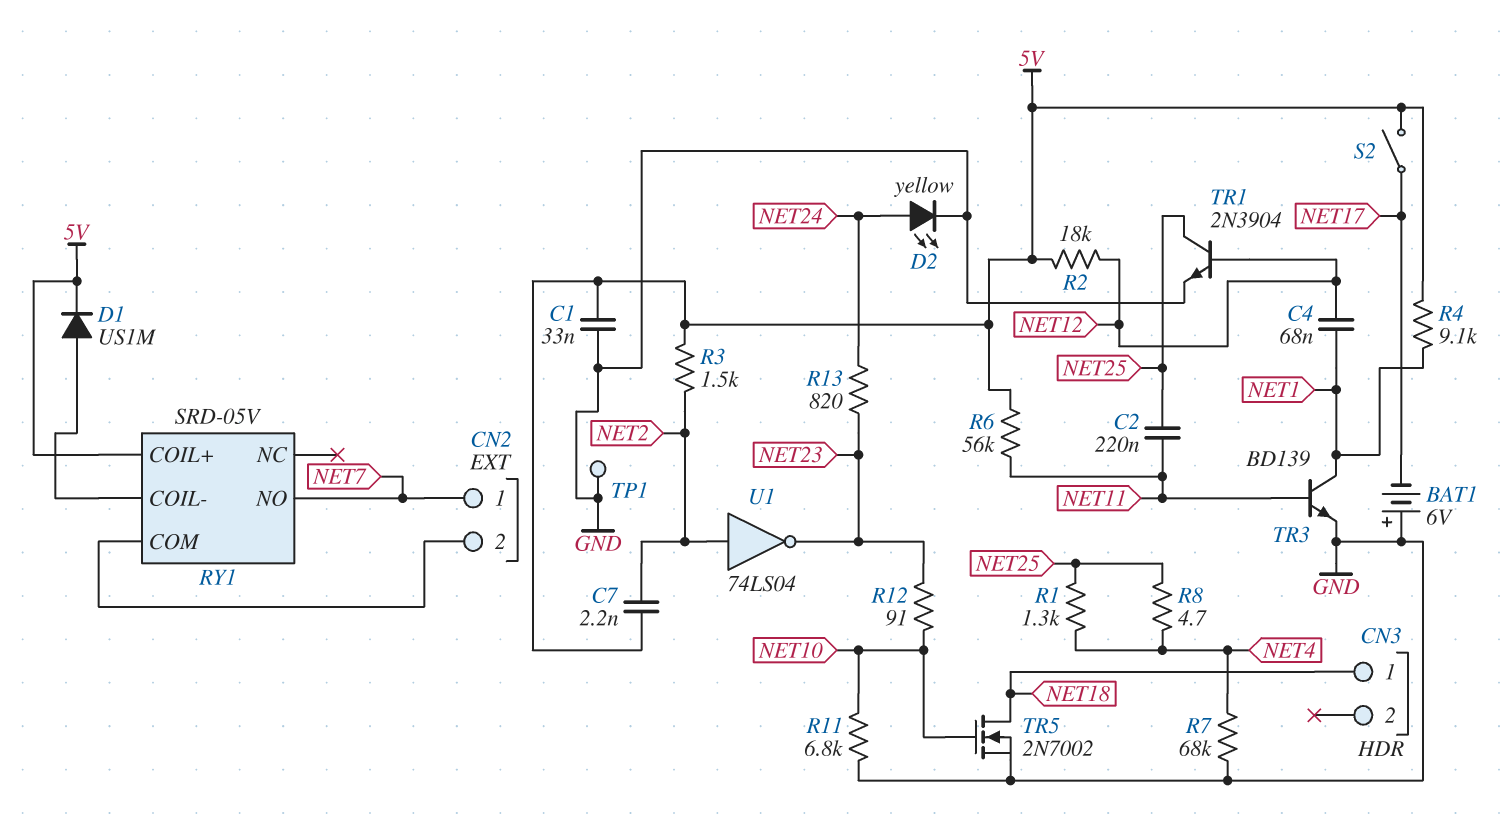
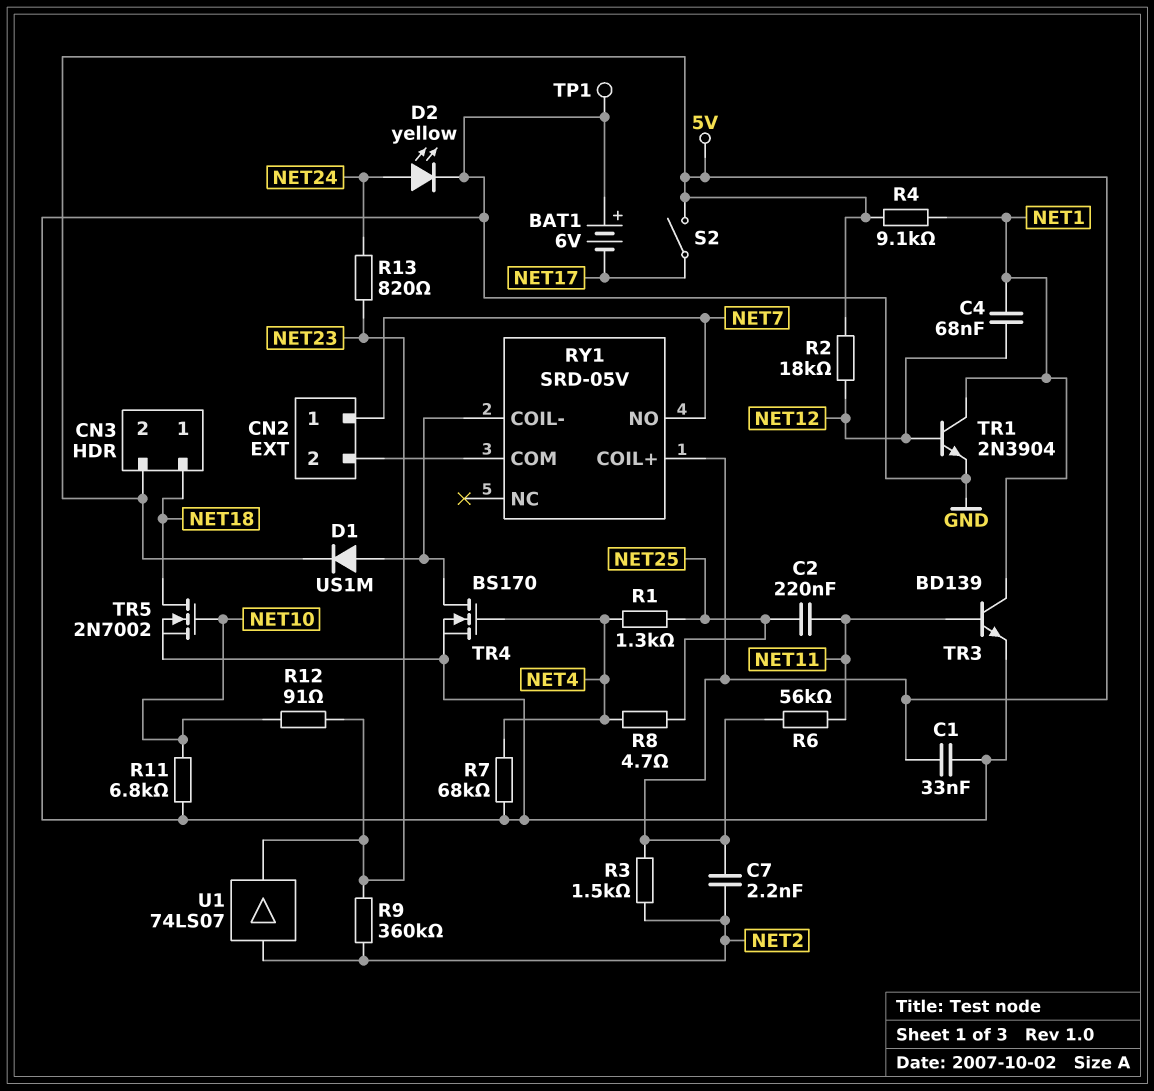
CN3 pin 2: none -> 5V
R9: none -> 360k (NET2, NET23)
TR1: NPN 2N3904 (B NET12, C NET25, E GND) -> NPN 2N3904 (B NET12, C NET1, E GND)
TR4: none -> NMOS BS170 (G NET4, D RY1/COIL-, S GND)
U1: NOT 74LS04 (in NET2, out NET23) -> buffer 74LS07 (in NET2, out NET23)

